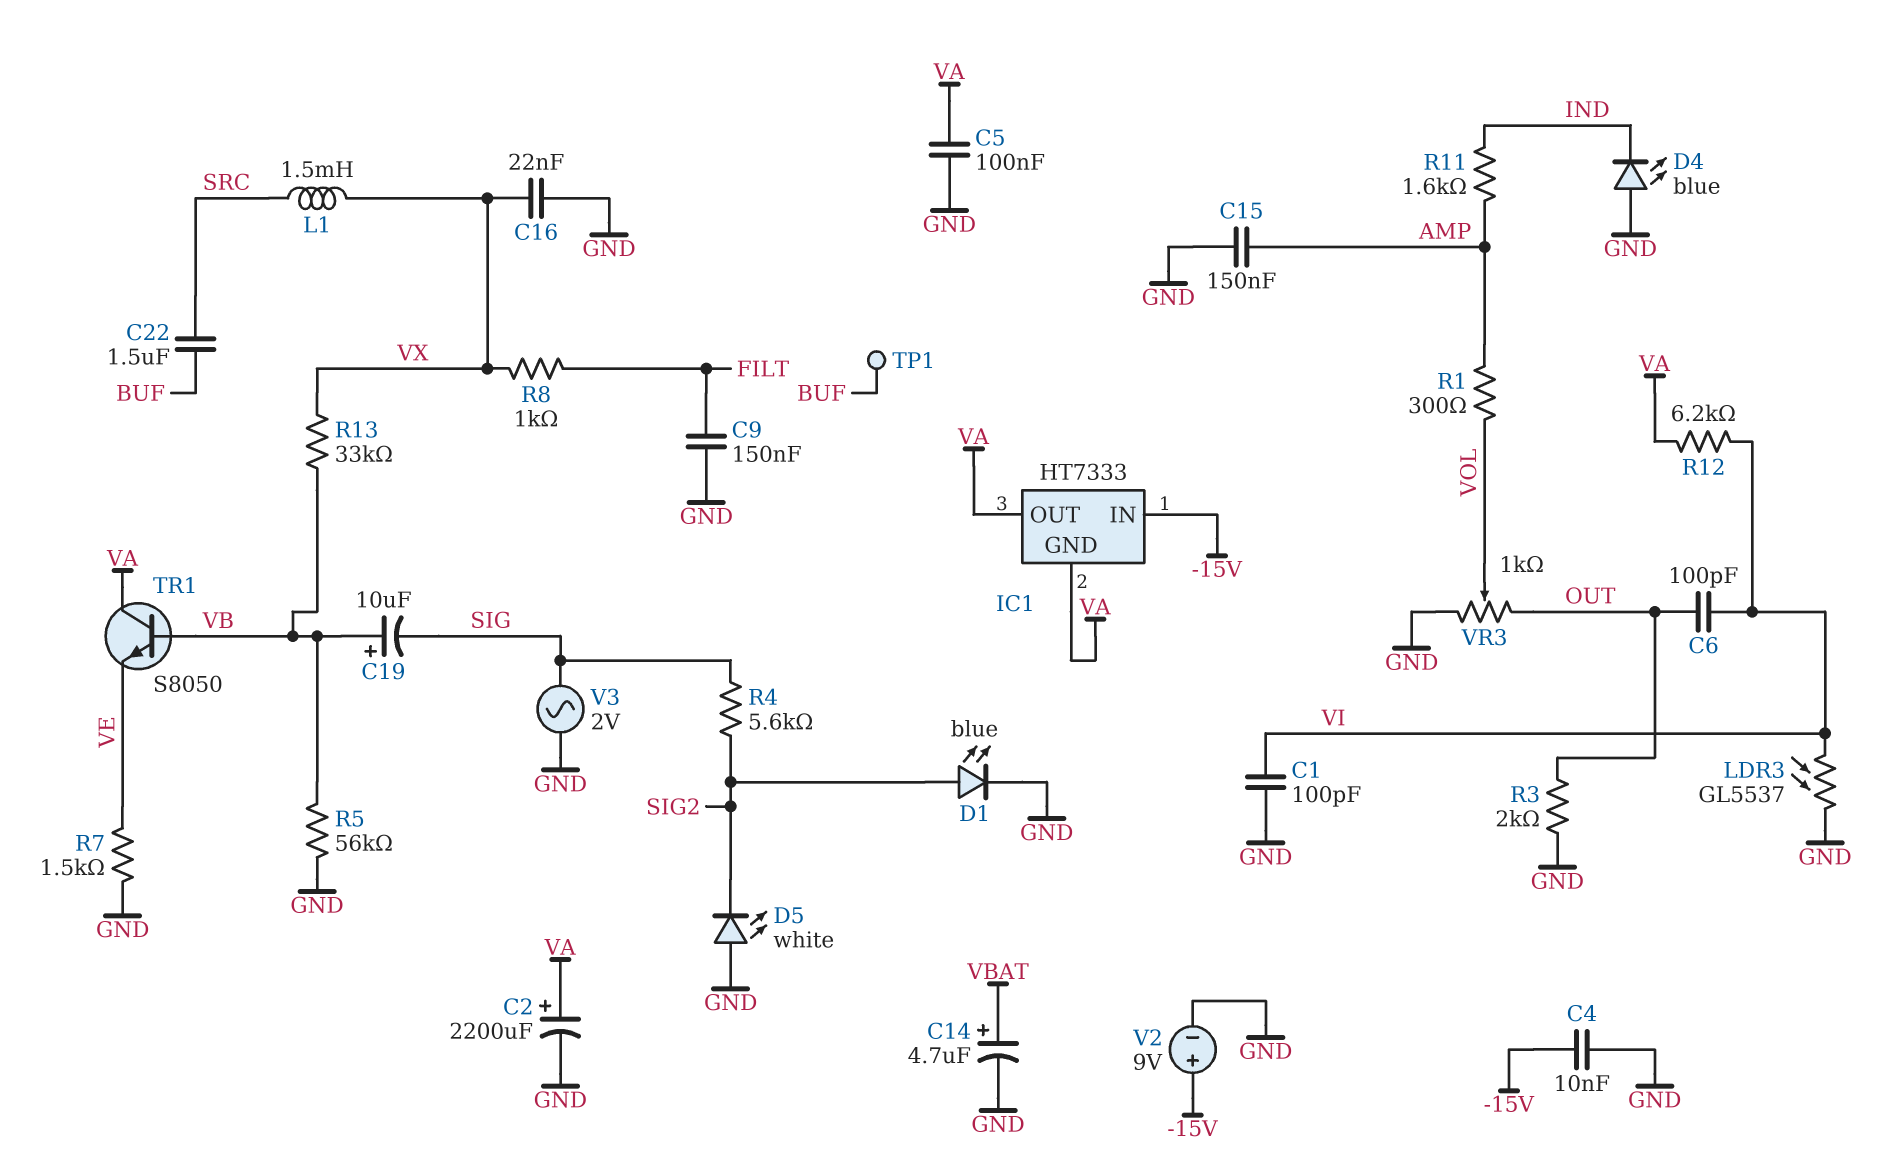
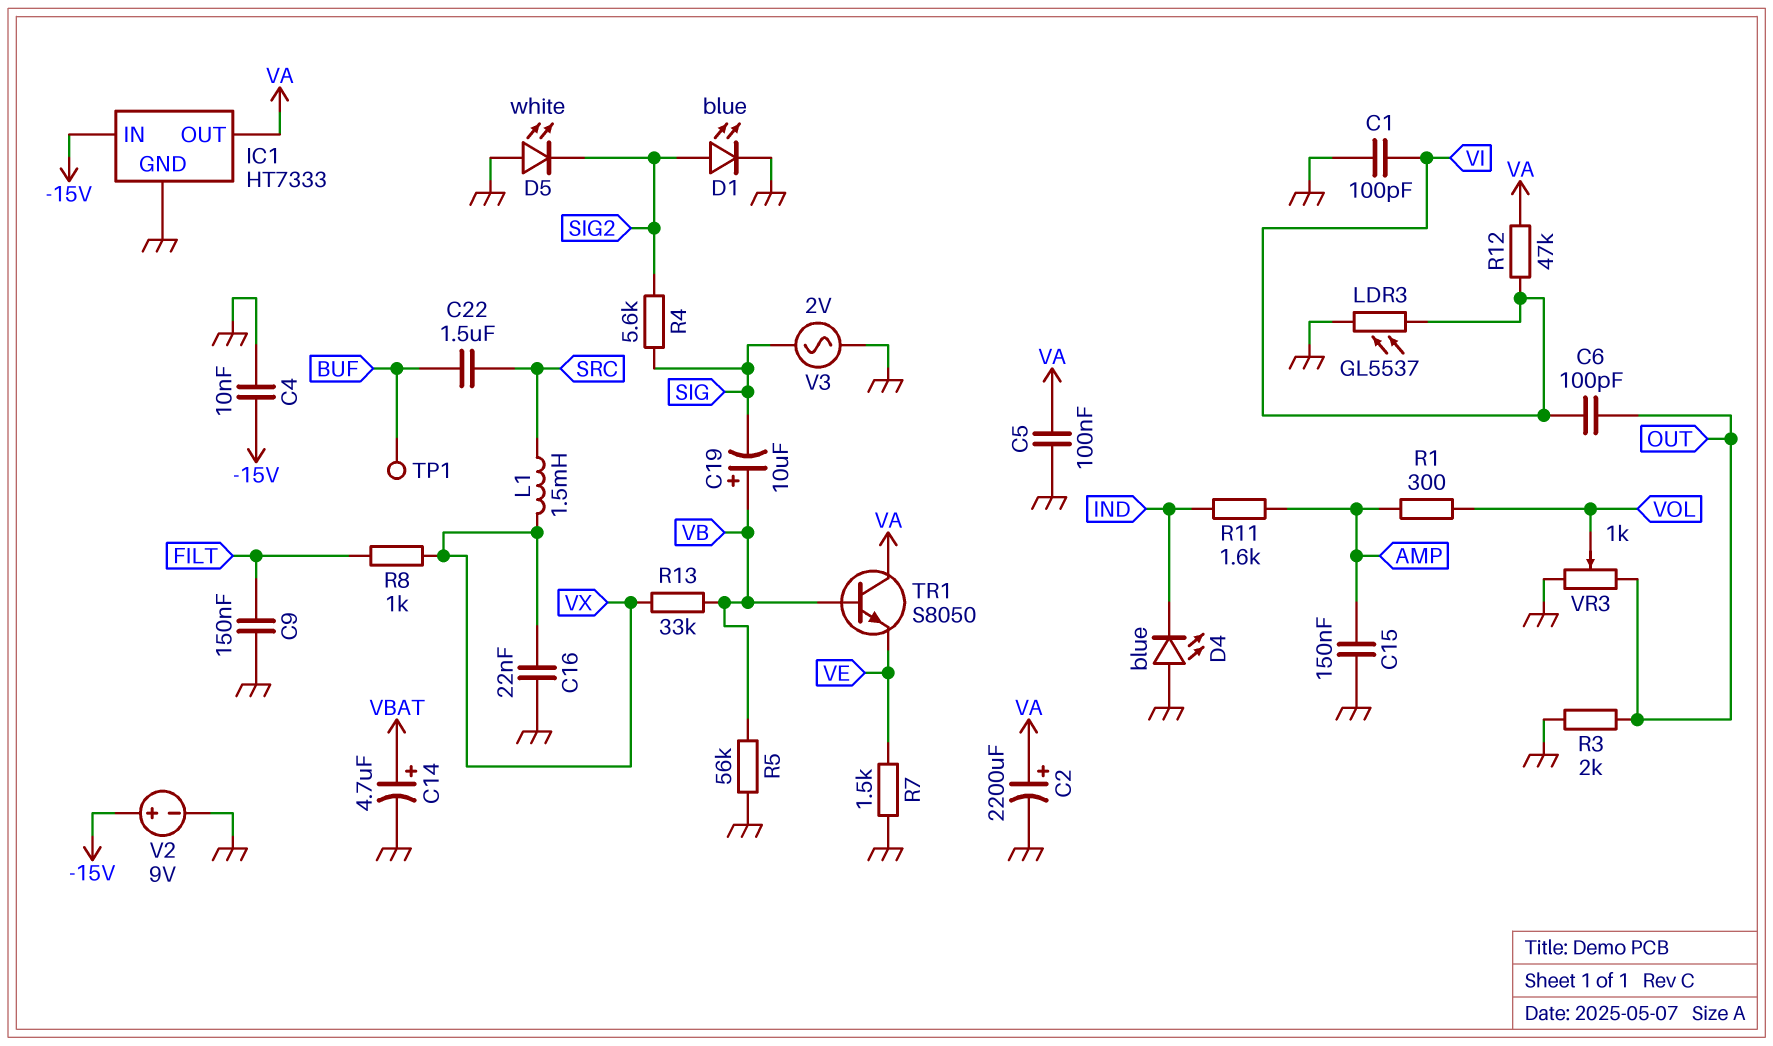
IC1 pin GND: VA -> GND
R12: 6.2k (VA, VI) -> 47k (VA, VI)

